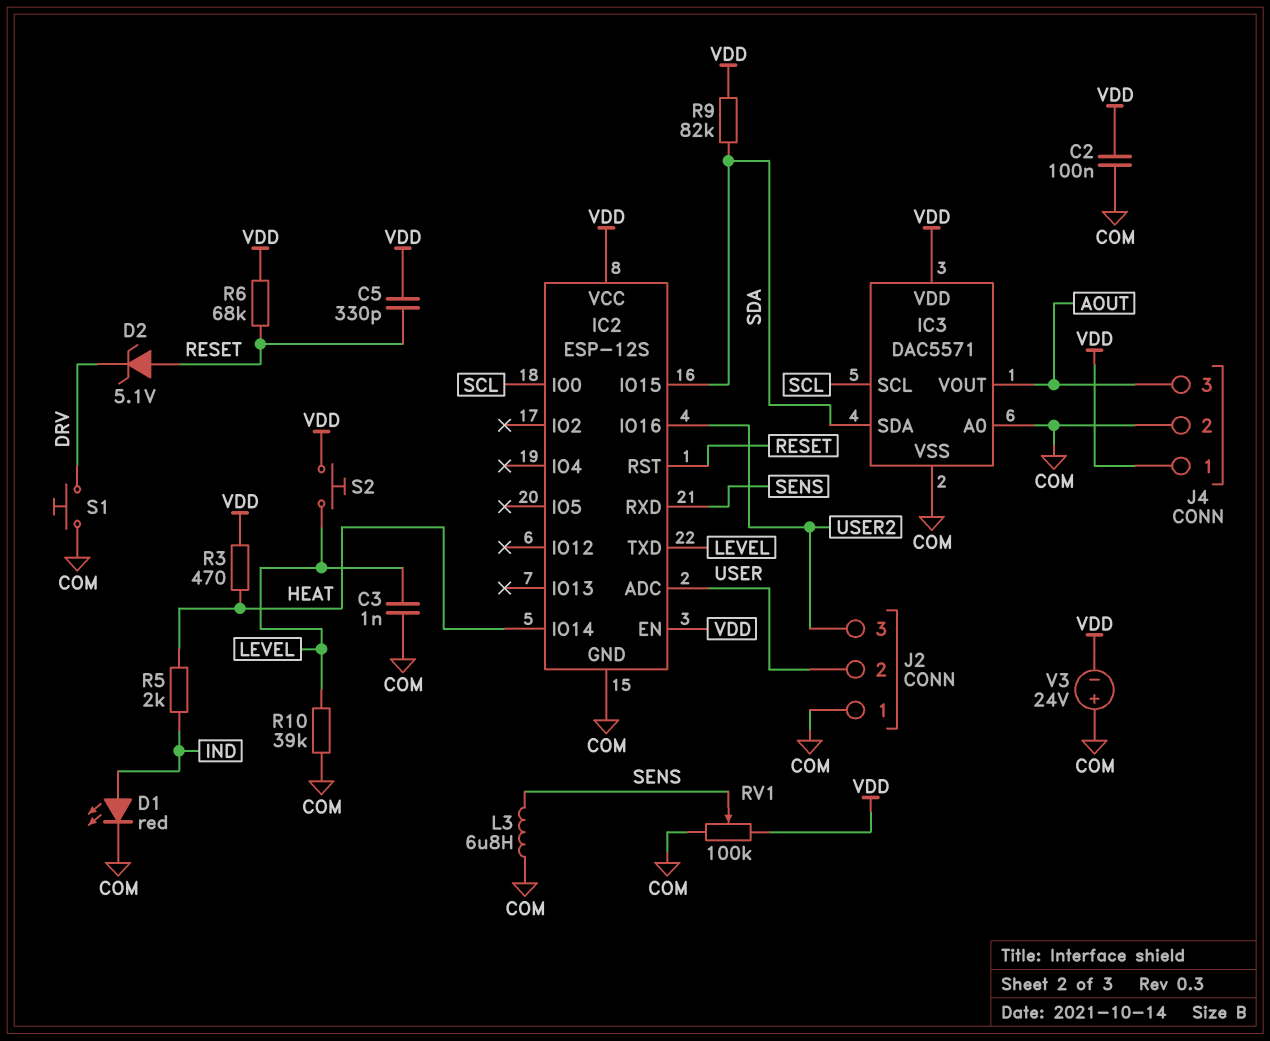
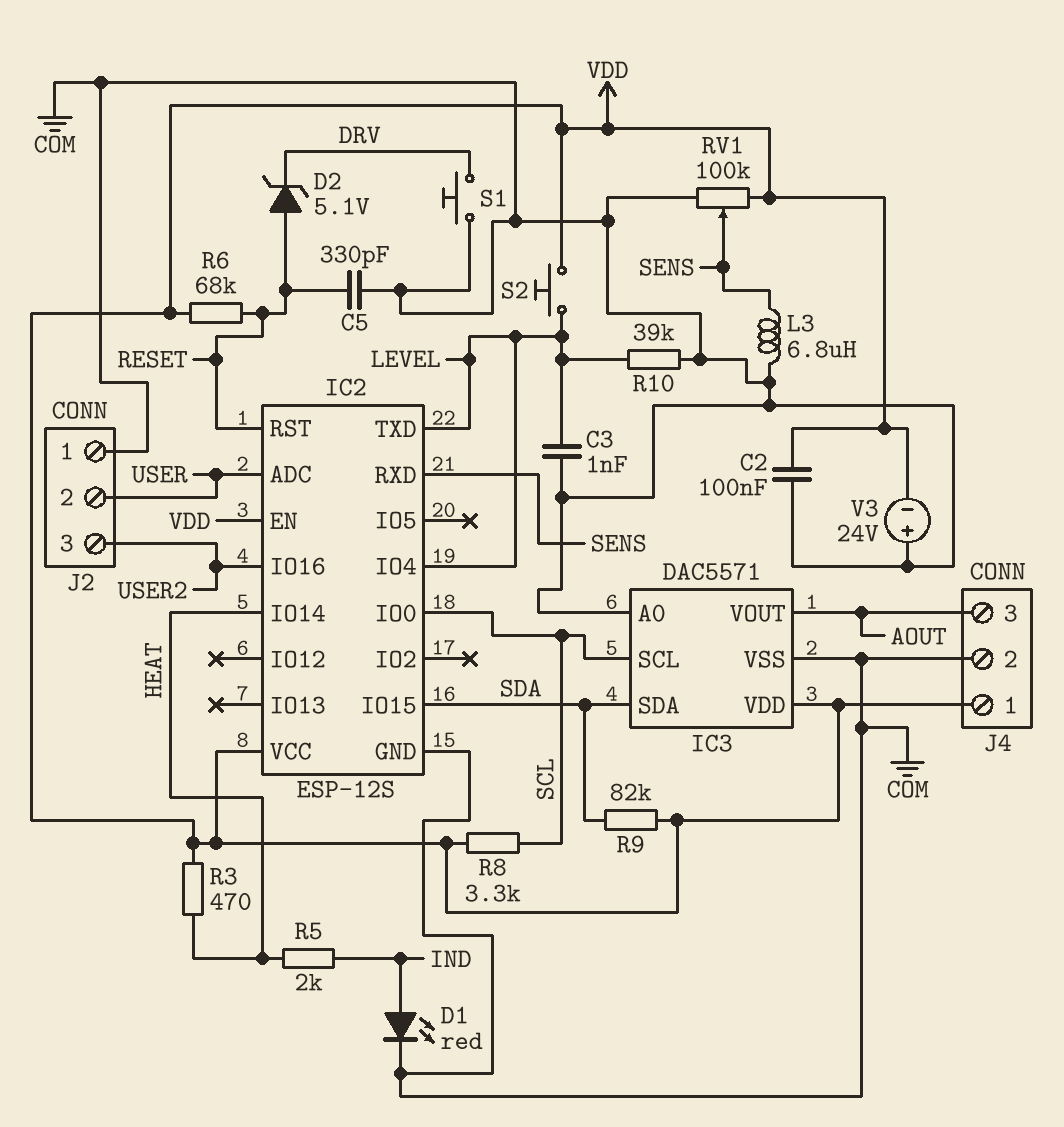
C5: 330pF (RESET, VDD) -> 330pF (COM, RESET)
IC2 pin IO4: none -> LEVEL
R8: none -> 3.3k (SCL, VDD)

